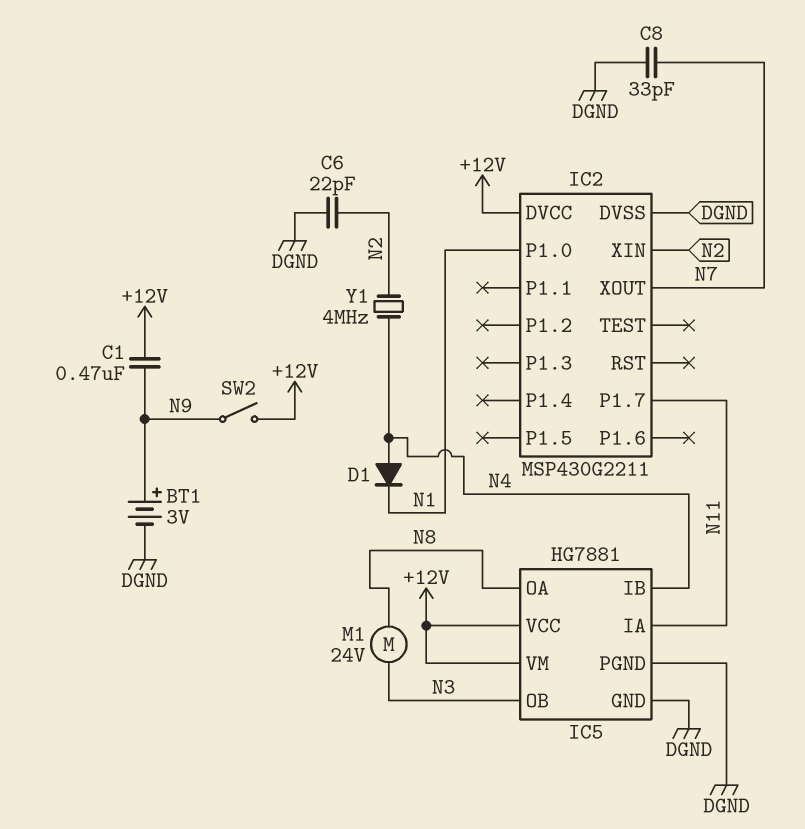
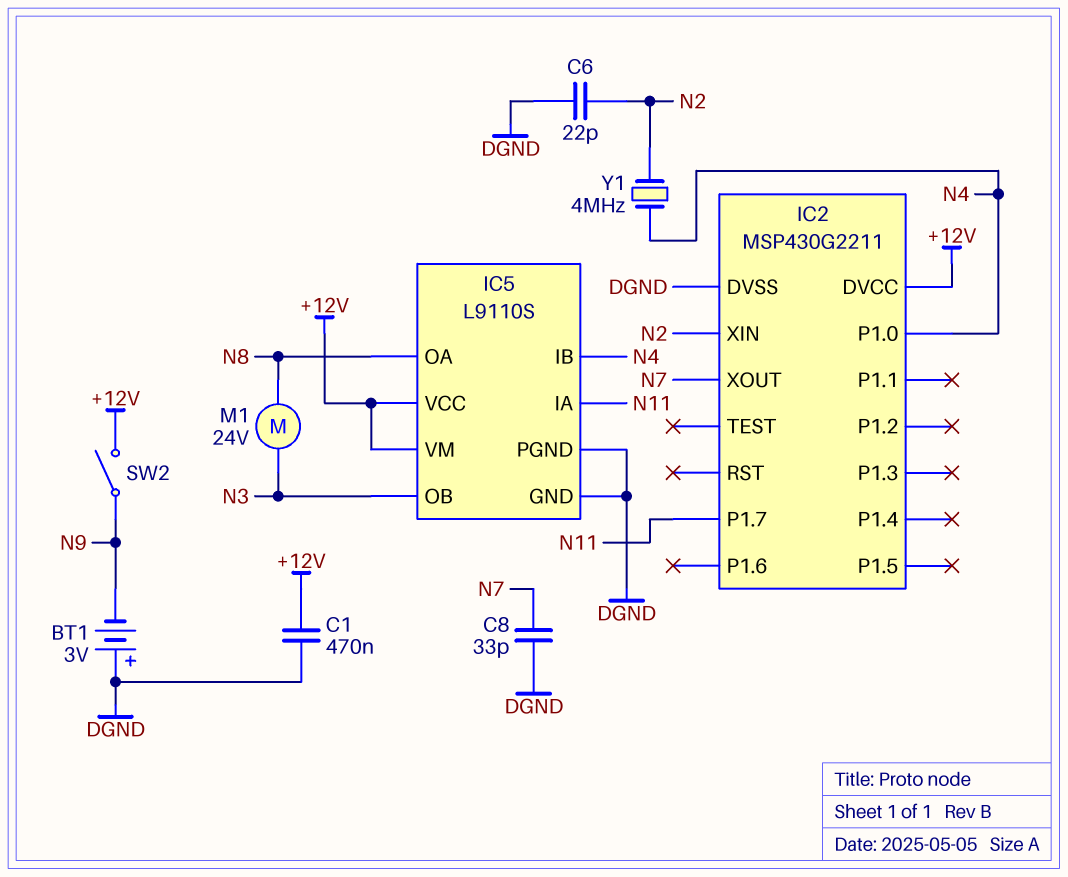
BT1: 3V (plus N9, minus DGND) -> 3V (plus DGND, minus N9)
C1: 470nF (+12V, N9) -> 470nF (+12V, DGND)
D1: diode (A N4, K N1) -> none
IC2 pin P1.0: N1 -> N4
IC5: HG7881 -> L9110S

